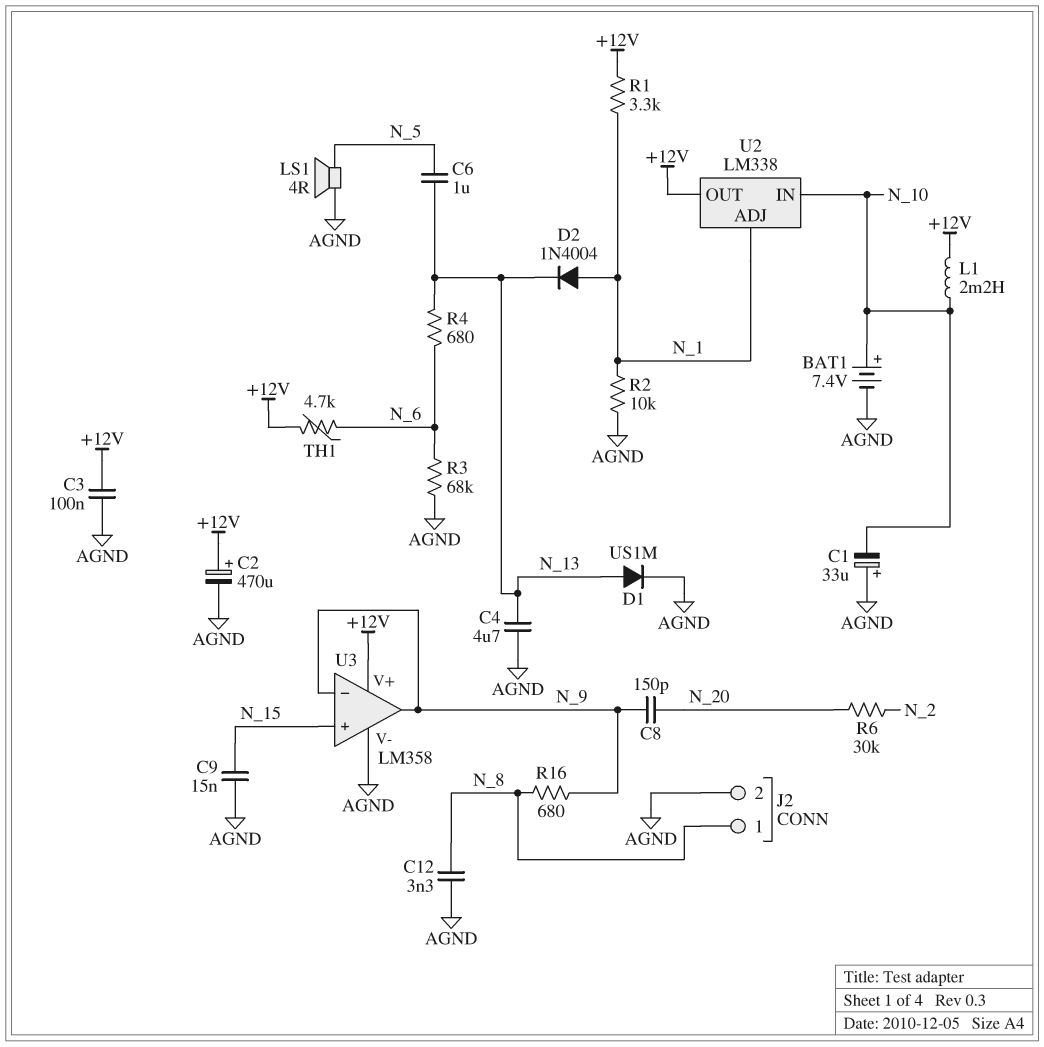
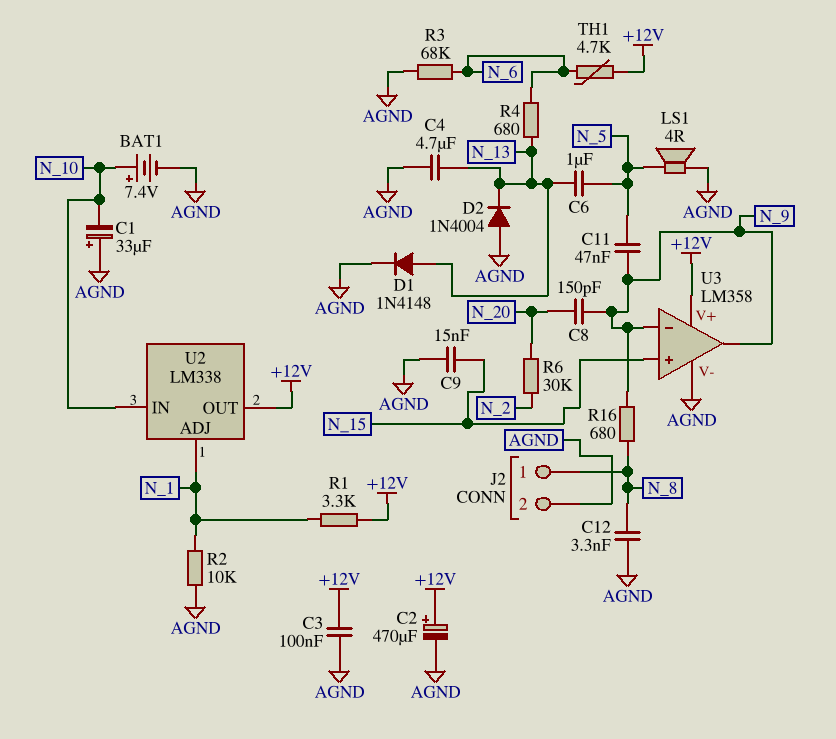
C11: none -> 47nF (N_5, N_9)
D1: diode US1M (A N_13, K AGND) -> diode 1N4148 (A N_13, K AGND)
D2: diode 1N4004 (A N_1, K N_13) -> diode 1N4004 (A AGND, K N_13)
L1: 2.2mH (+12V, N_10) -> none

